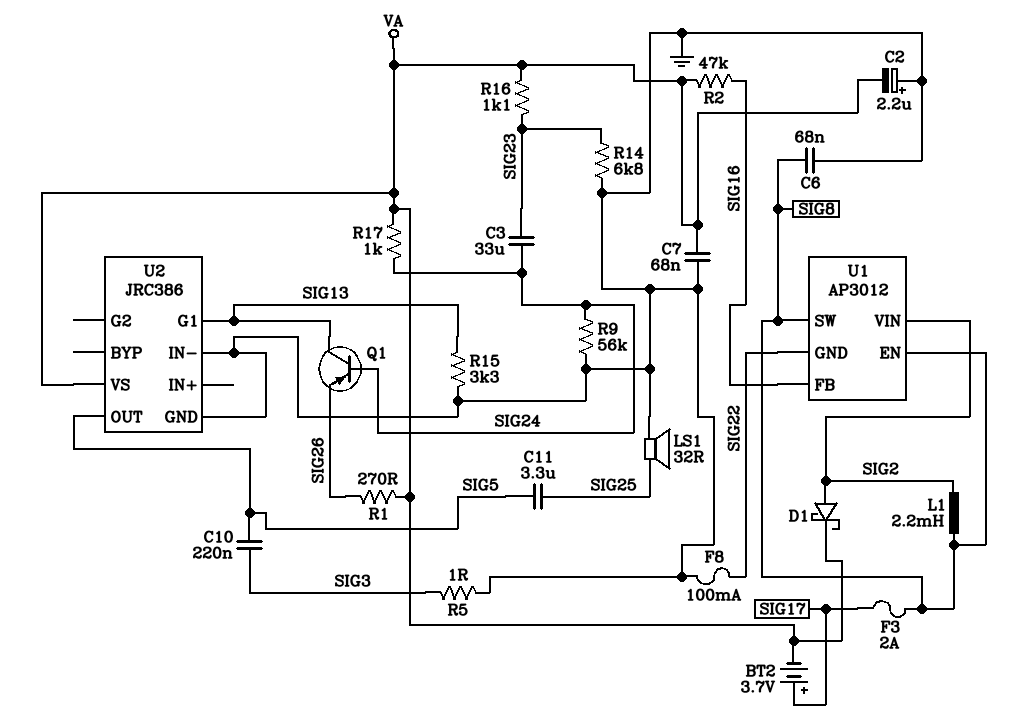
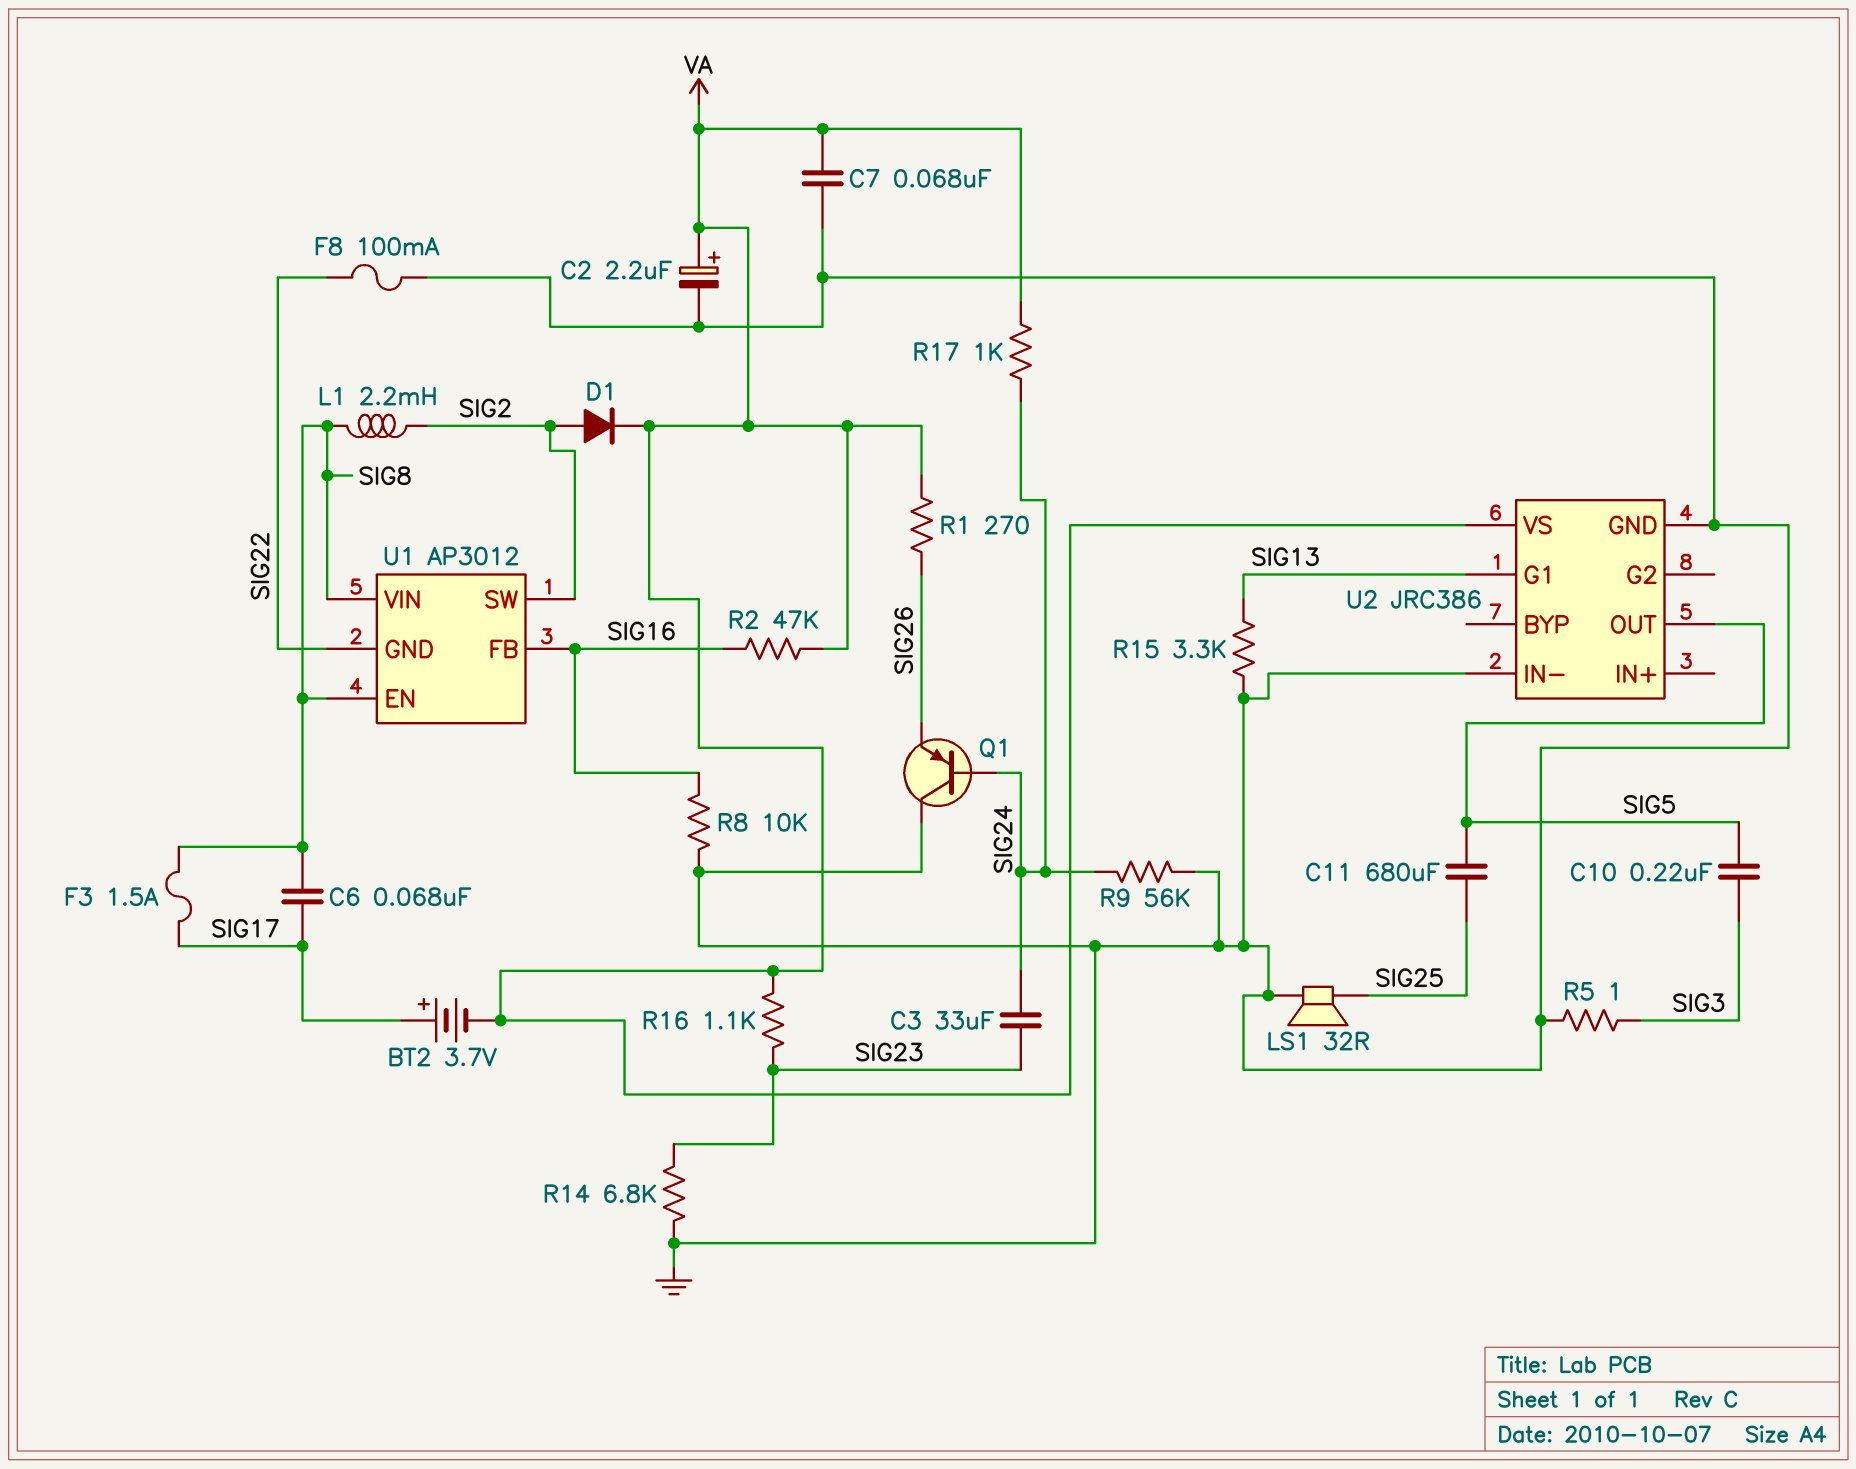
C2: 2.2uF (plus GND, minus VA) -> 2.2uF (plus VA, minus GND)
C6: 68nF (GND, SIG8) -> 68nF (SIG8, SIG17)
C11: 3.3uF (SIG5, SIG25) -> 680uF (SIG5, SIG25)
D1: schottky (A SIG2, K VA) -> diode (A SIG2, K VA)
F3: 2A (SIG8, SIG17) -> 1.5A (SIG8, SIG17)
Q1: PNP (B SIG24, C SIG13, E SIG26) -> PNP (B SIG24, C GND, E SIG26)
R8: none -> 10k (GND, SIG16)
U1 pin SW: SIG8 -> SIG2
U1 pin VIN: SIG2 -> SIG8

